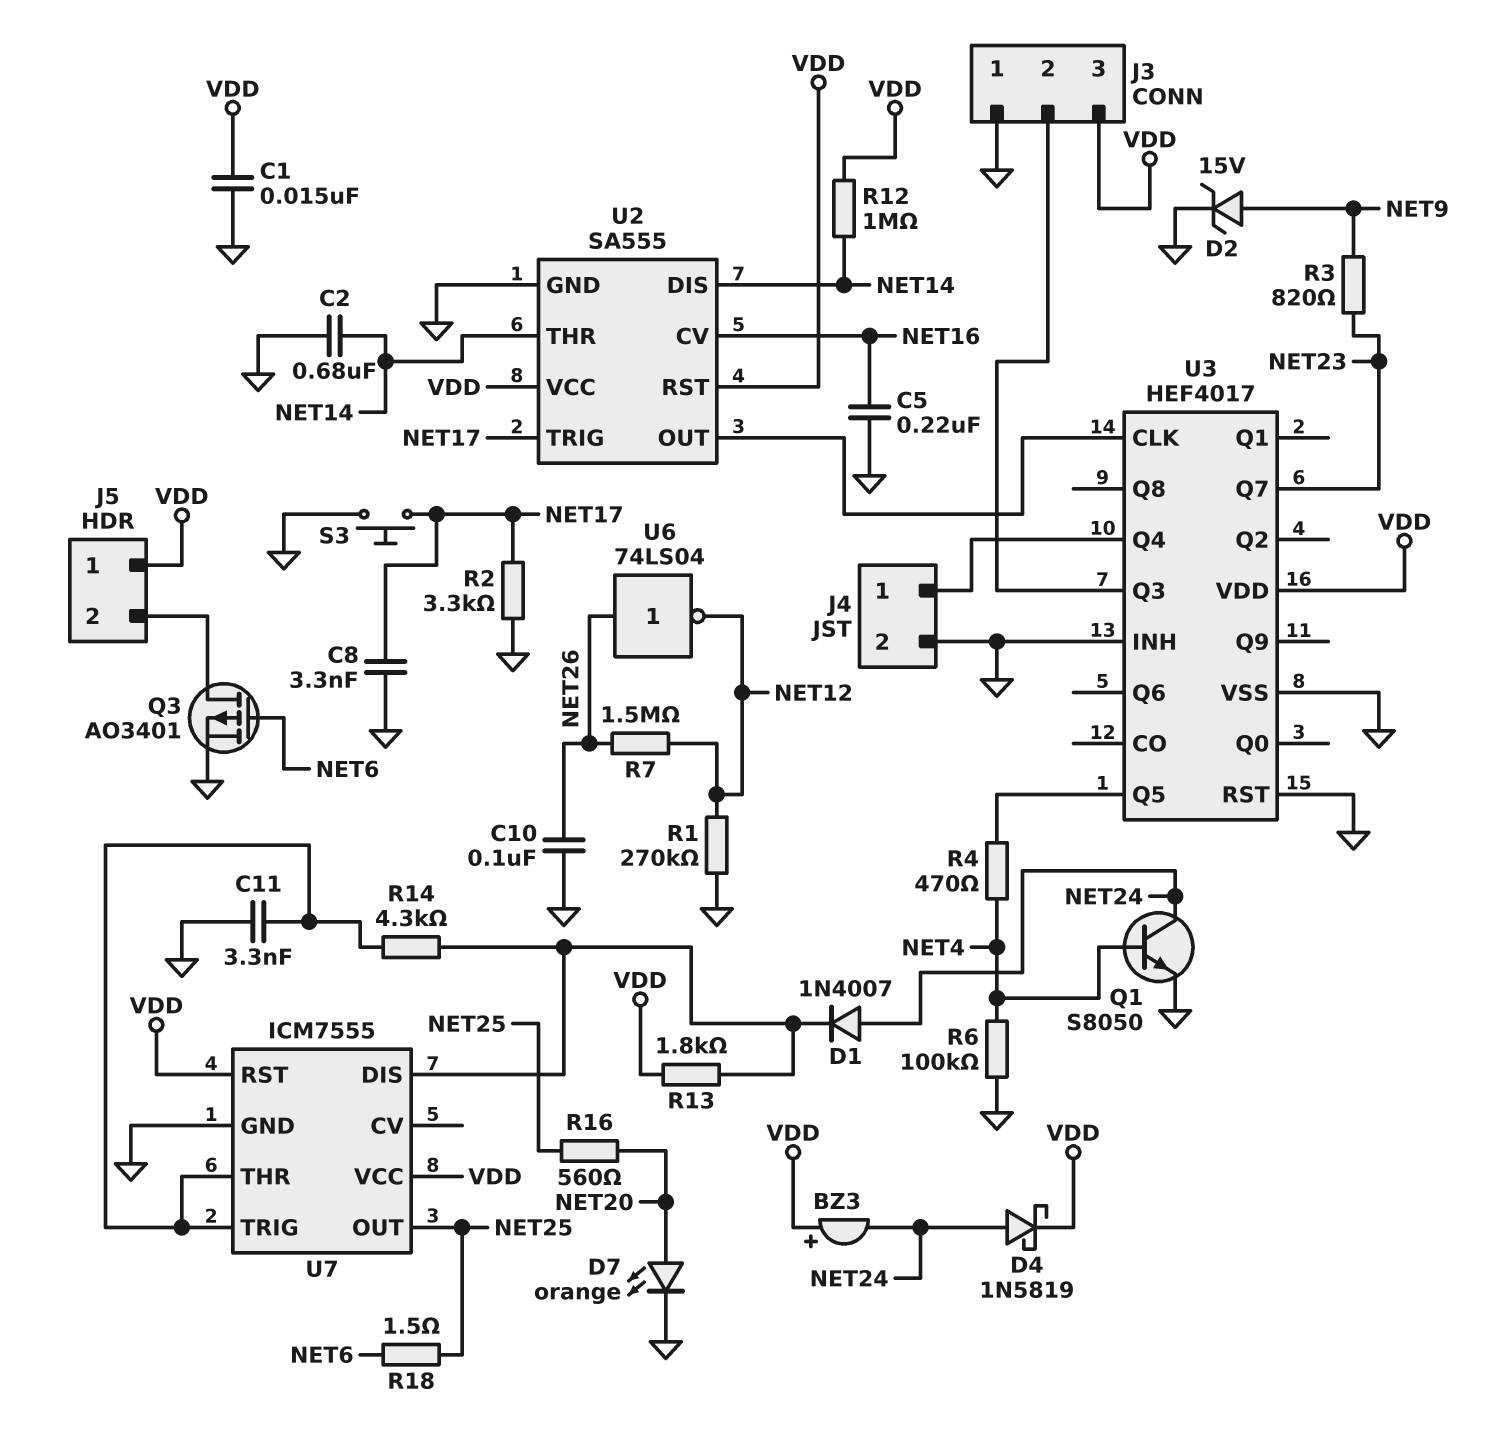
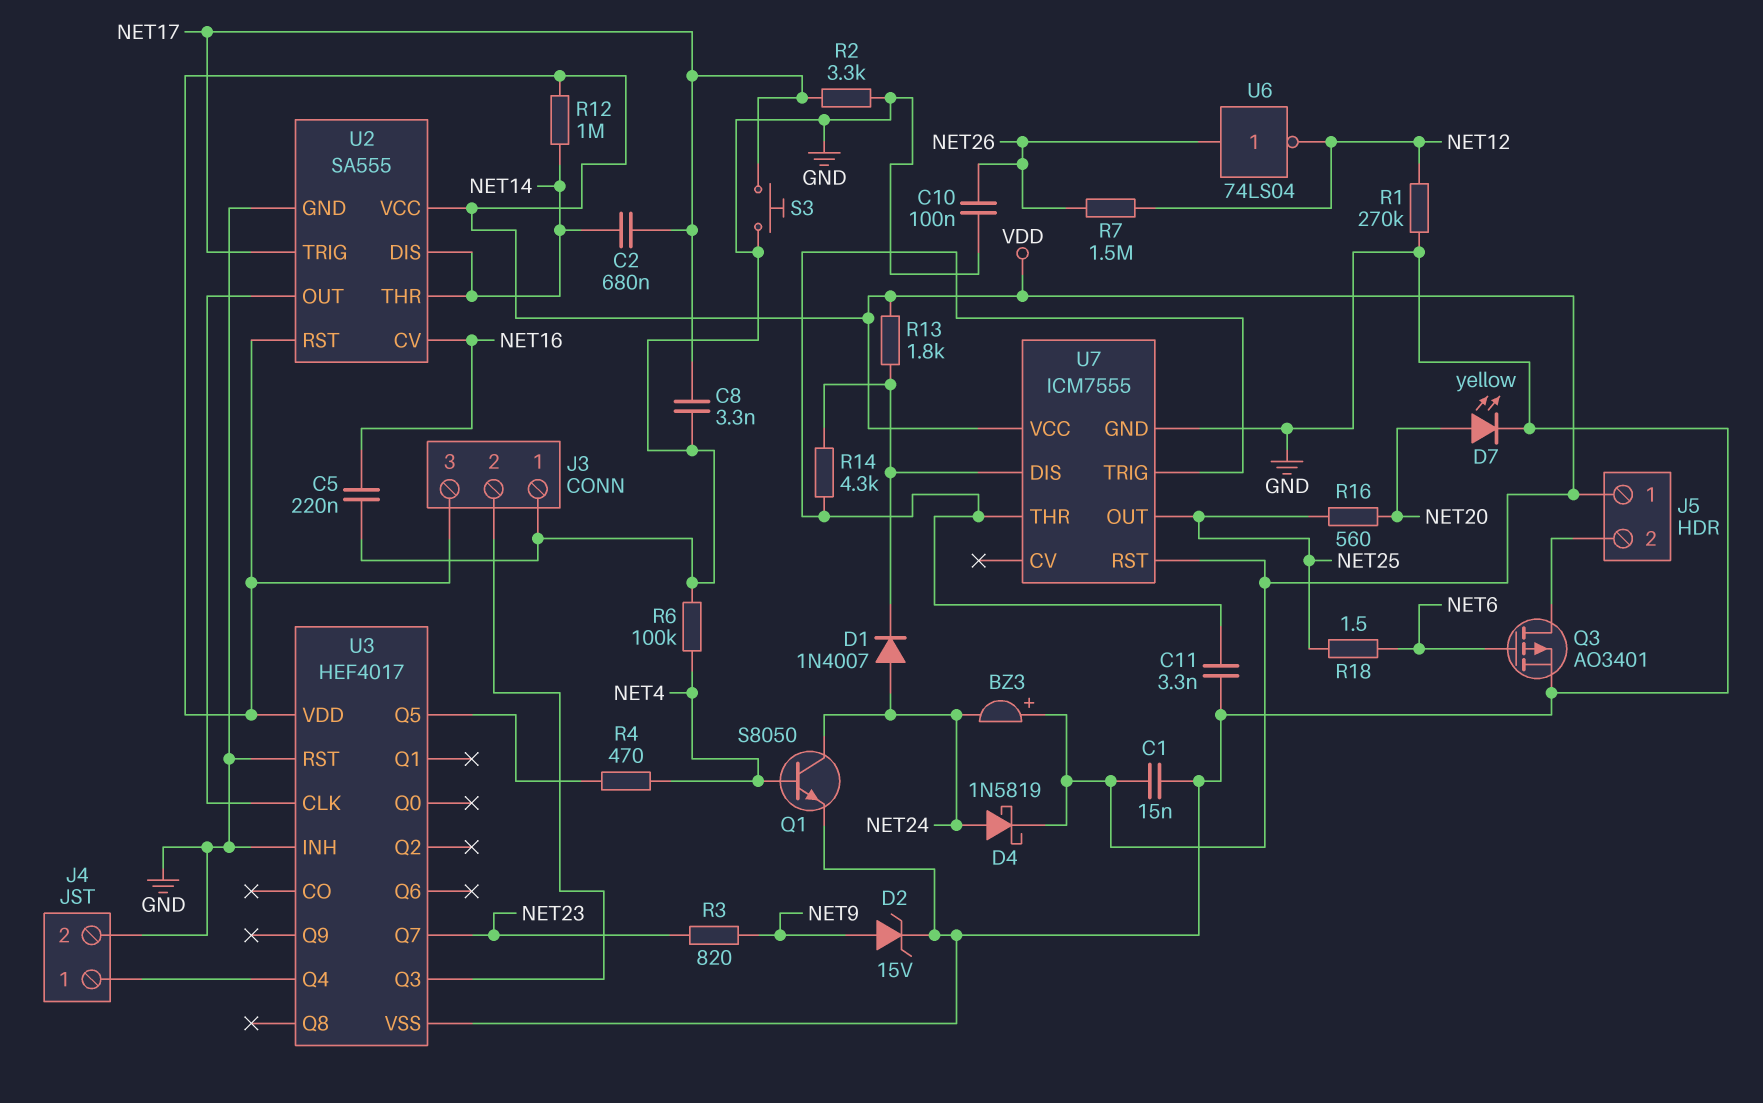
C2: 680nF (GND, NET14) -> 680nF (NET14, NET17)
D7: LED orange (A NET20, K GND) -> LED yellow (A NET20, K GND)

